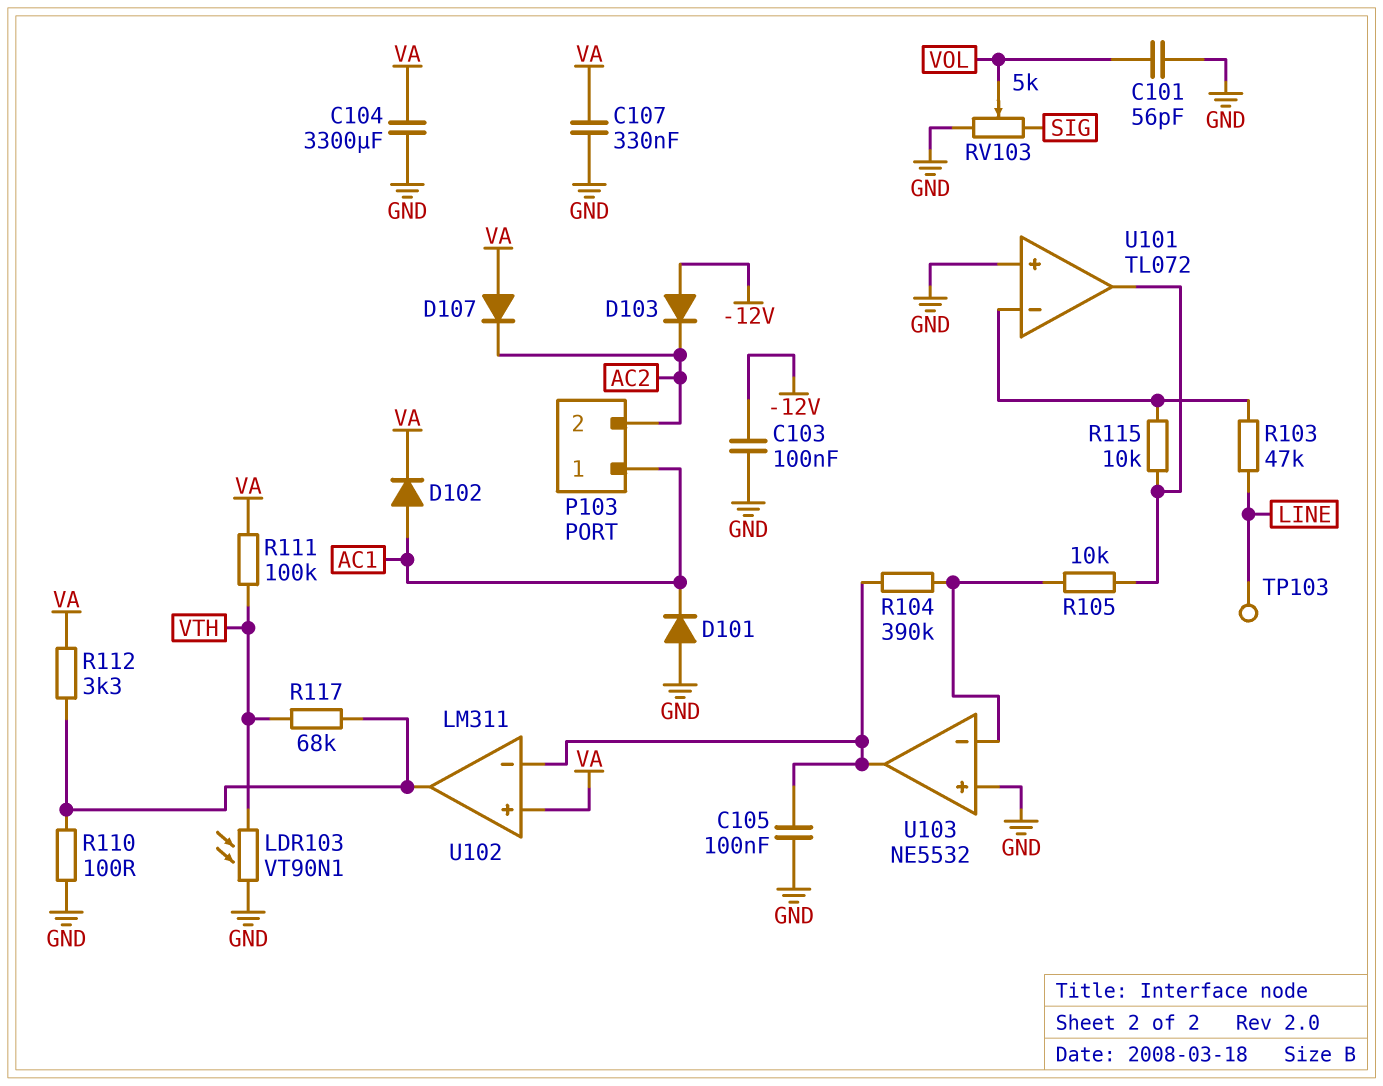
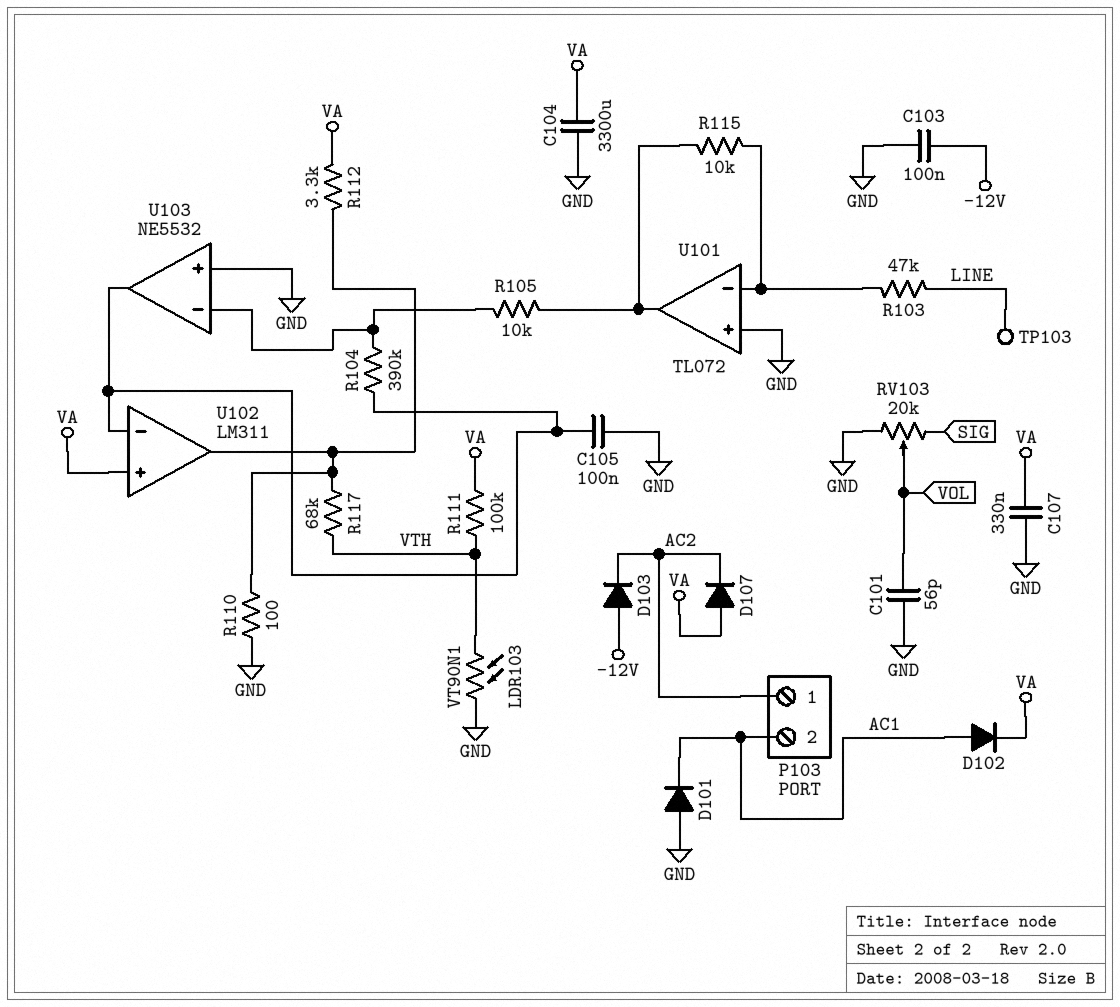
P103 pin 1: AC1 -> AC2
P103 pin 2: AC2 -> AC1
RV103: 5k (GND, SIG, wiper VOL) -> 20k (GND, SIG, wiper VOL)

